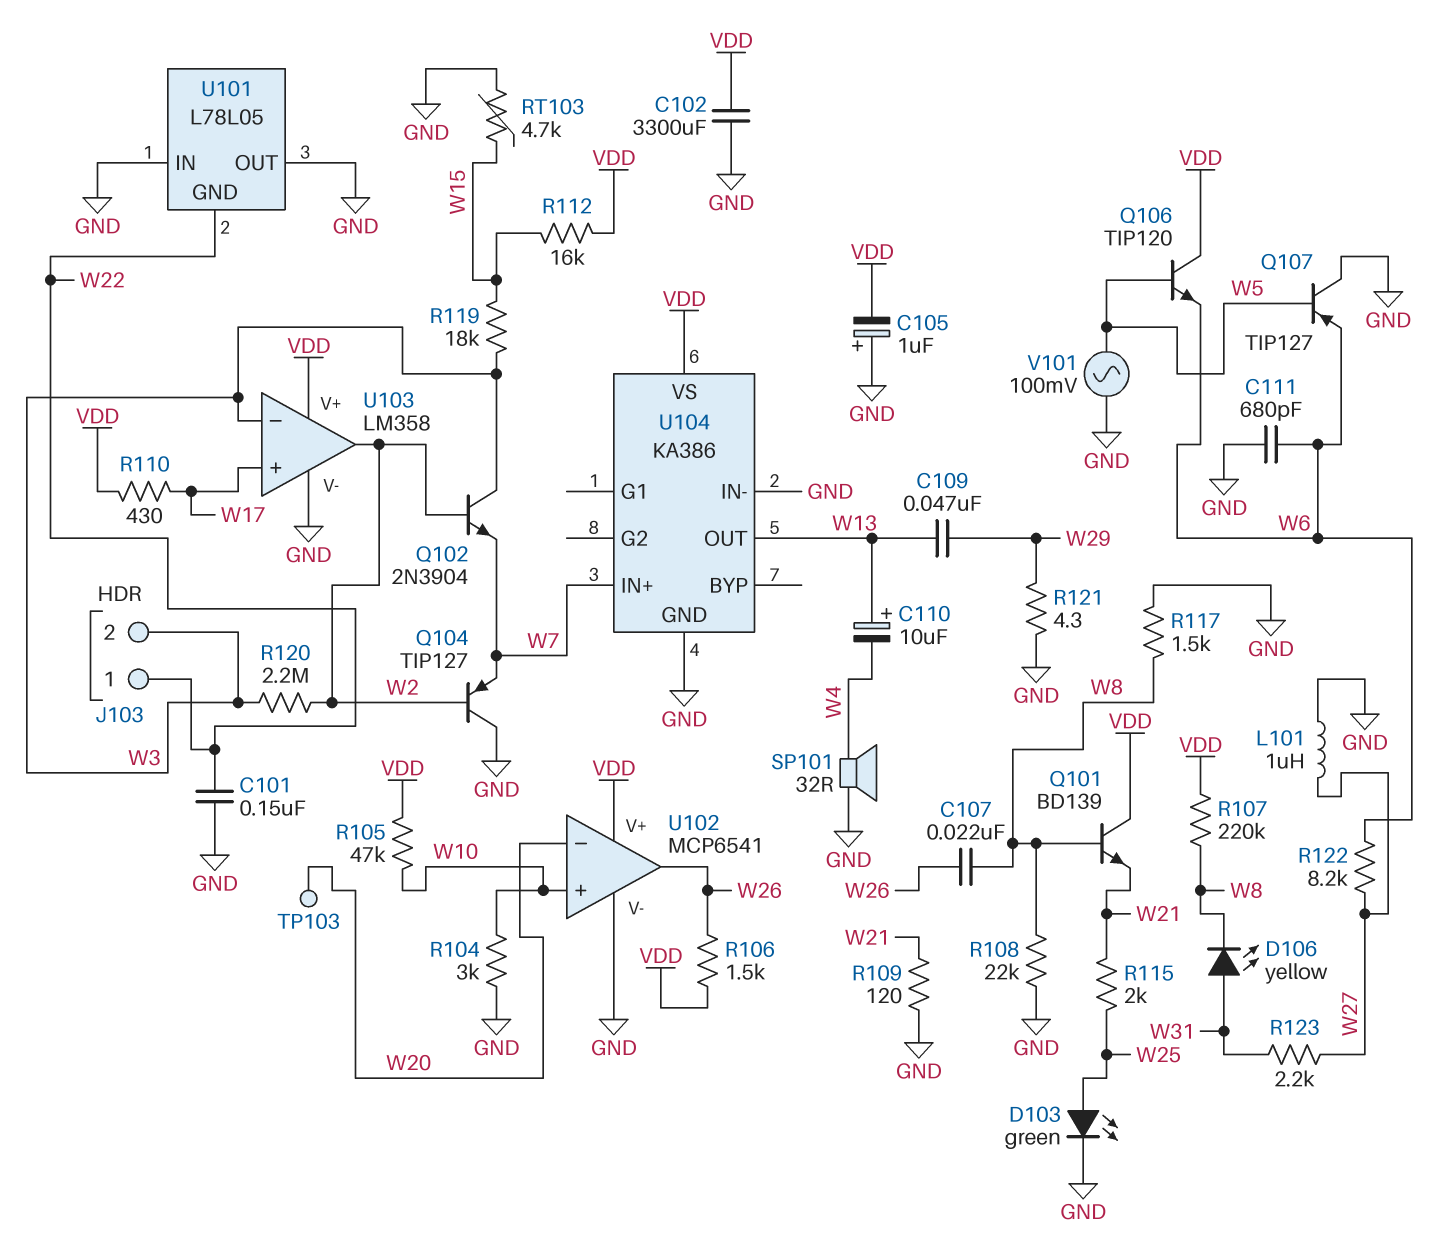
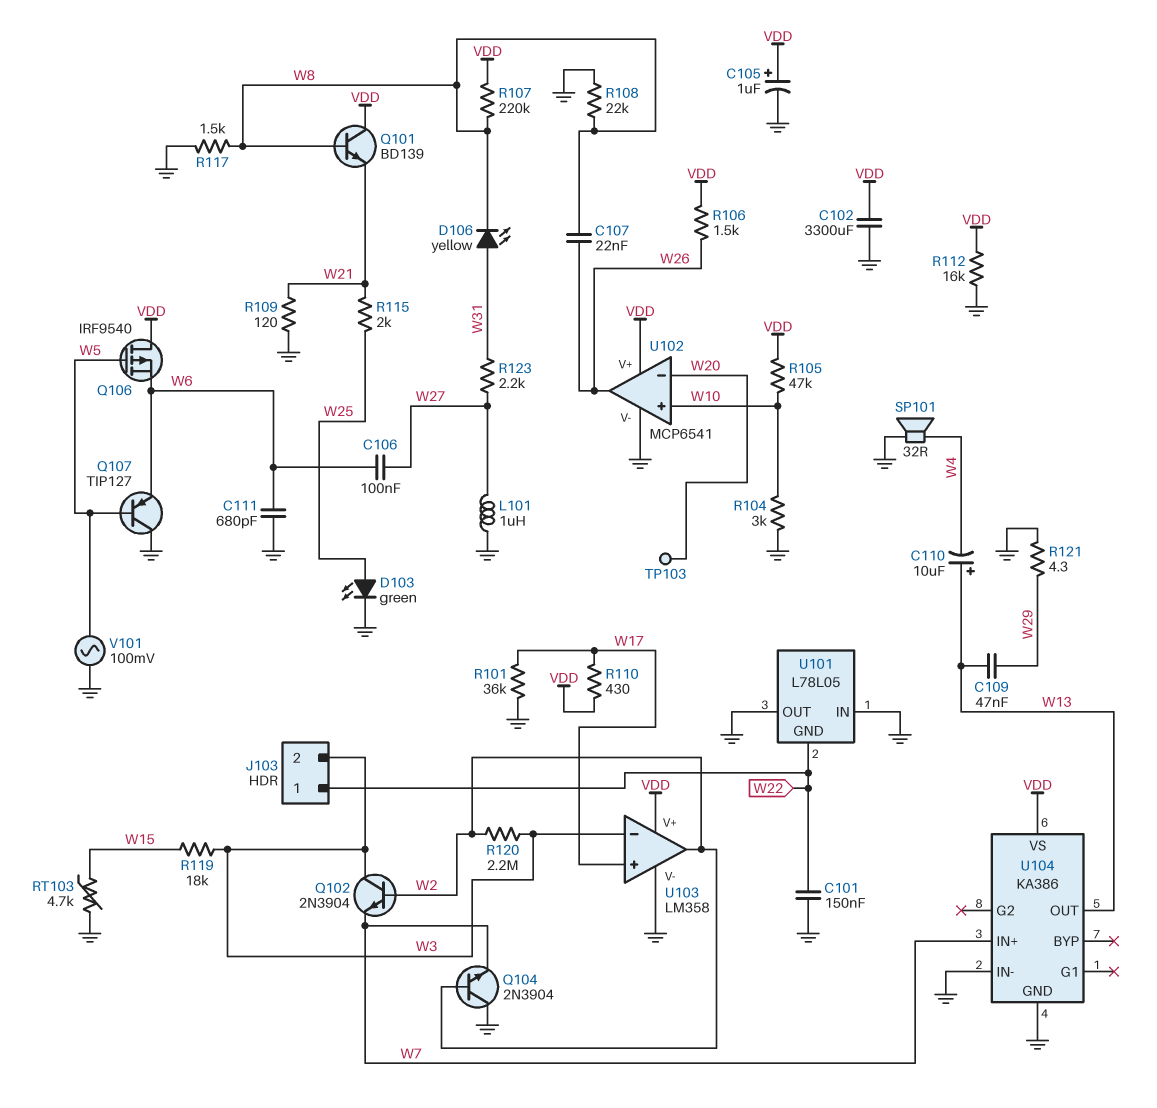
C105: 1uF (plus GND, minus VDD) -> 1uF (plus VDD, minus GND)
C106: none -> 100nF (W6, W27)
Q104: PNP TIP127 (B W2, C GND, E W7) -> NPN 2N3904 (B W2, C GND, E W7)
Q106: NPN TIP120 (B W5, C VDD, E W6) -> PMOS IRF9540 (G W5, D VDD, S W6)
R101: none -> 36k (GND, W17)
R112: 16k (VDD, W15) -> 16k (GND, VDD)
R122: 8.2k (W6, W27) -> none

